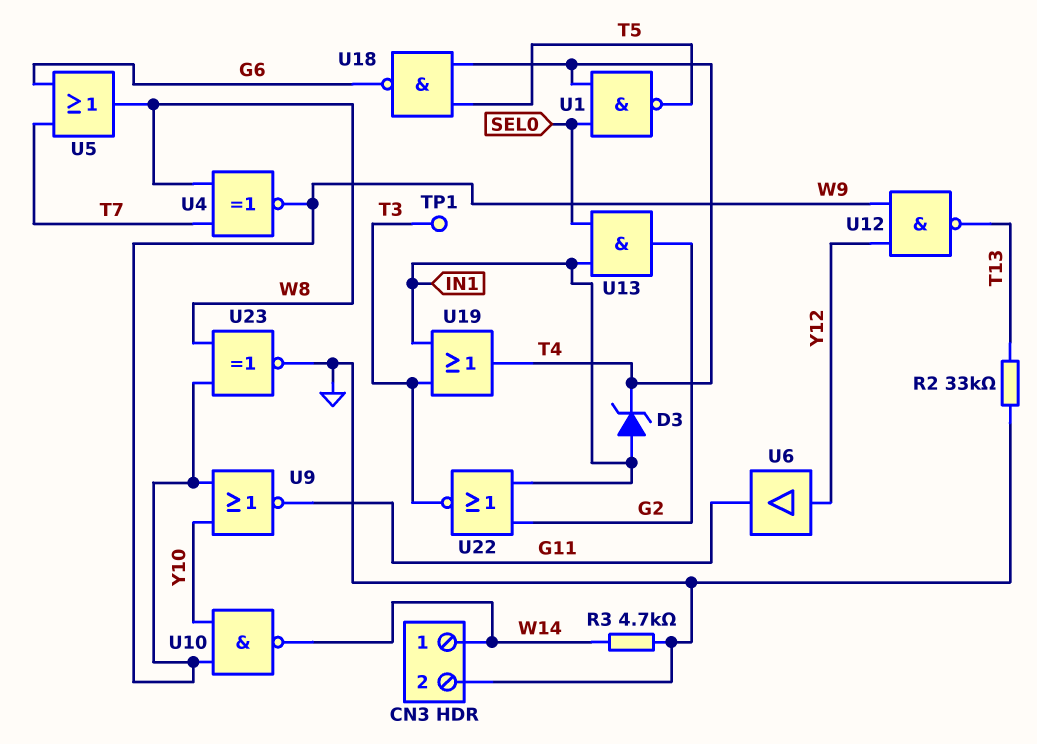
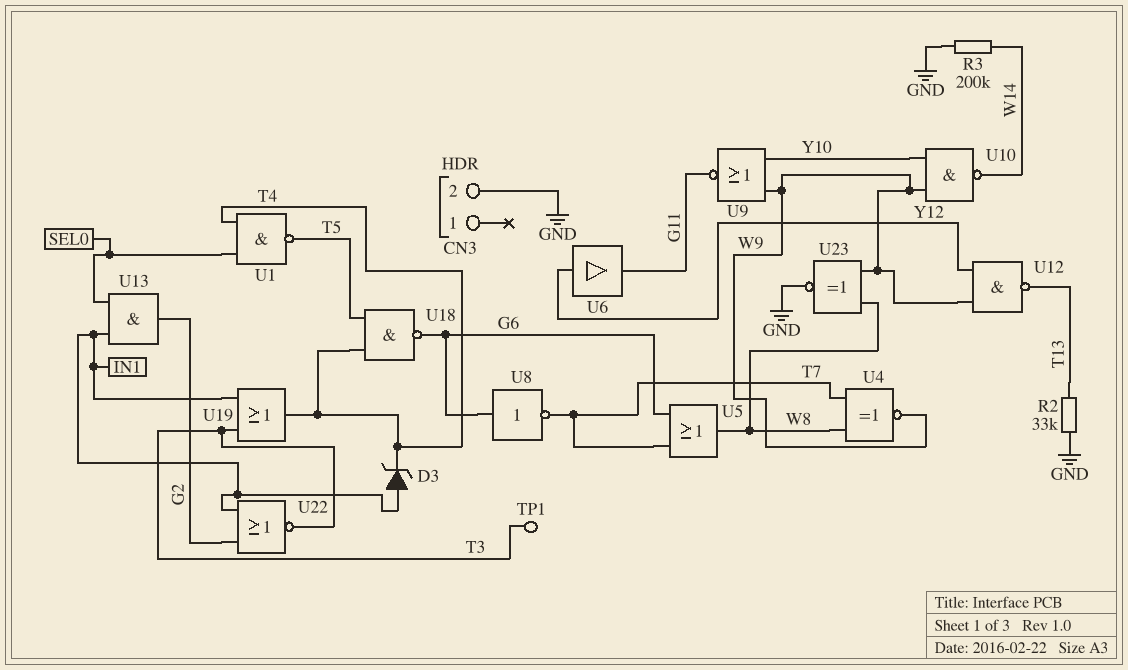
CN3 pin 1: W14 -> none
R3: 4.7k (GND, W14) -> 200k (GND, W14)
U8: none -> NOT (in G6, out T7)

